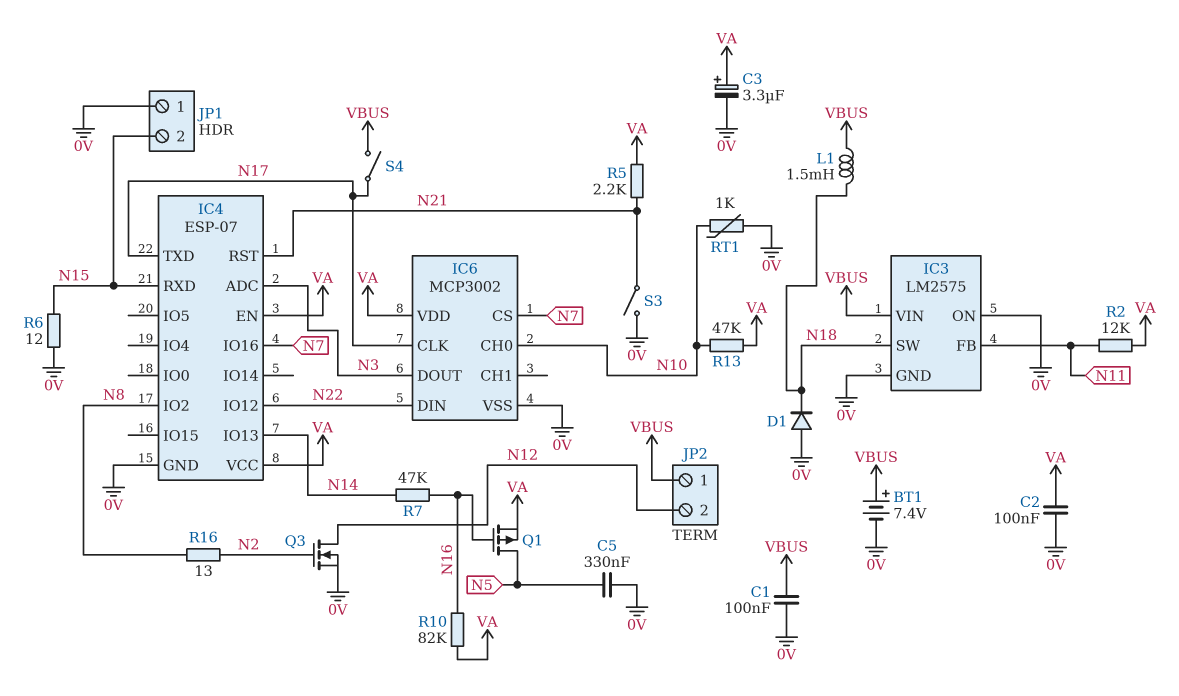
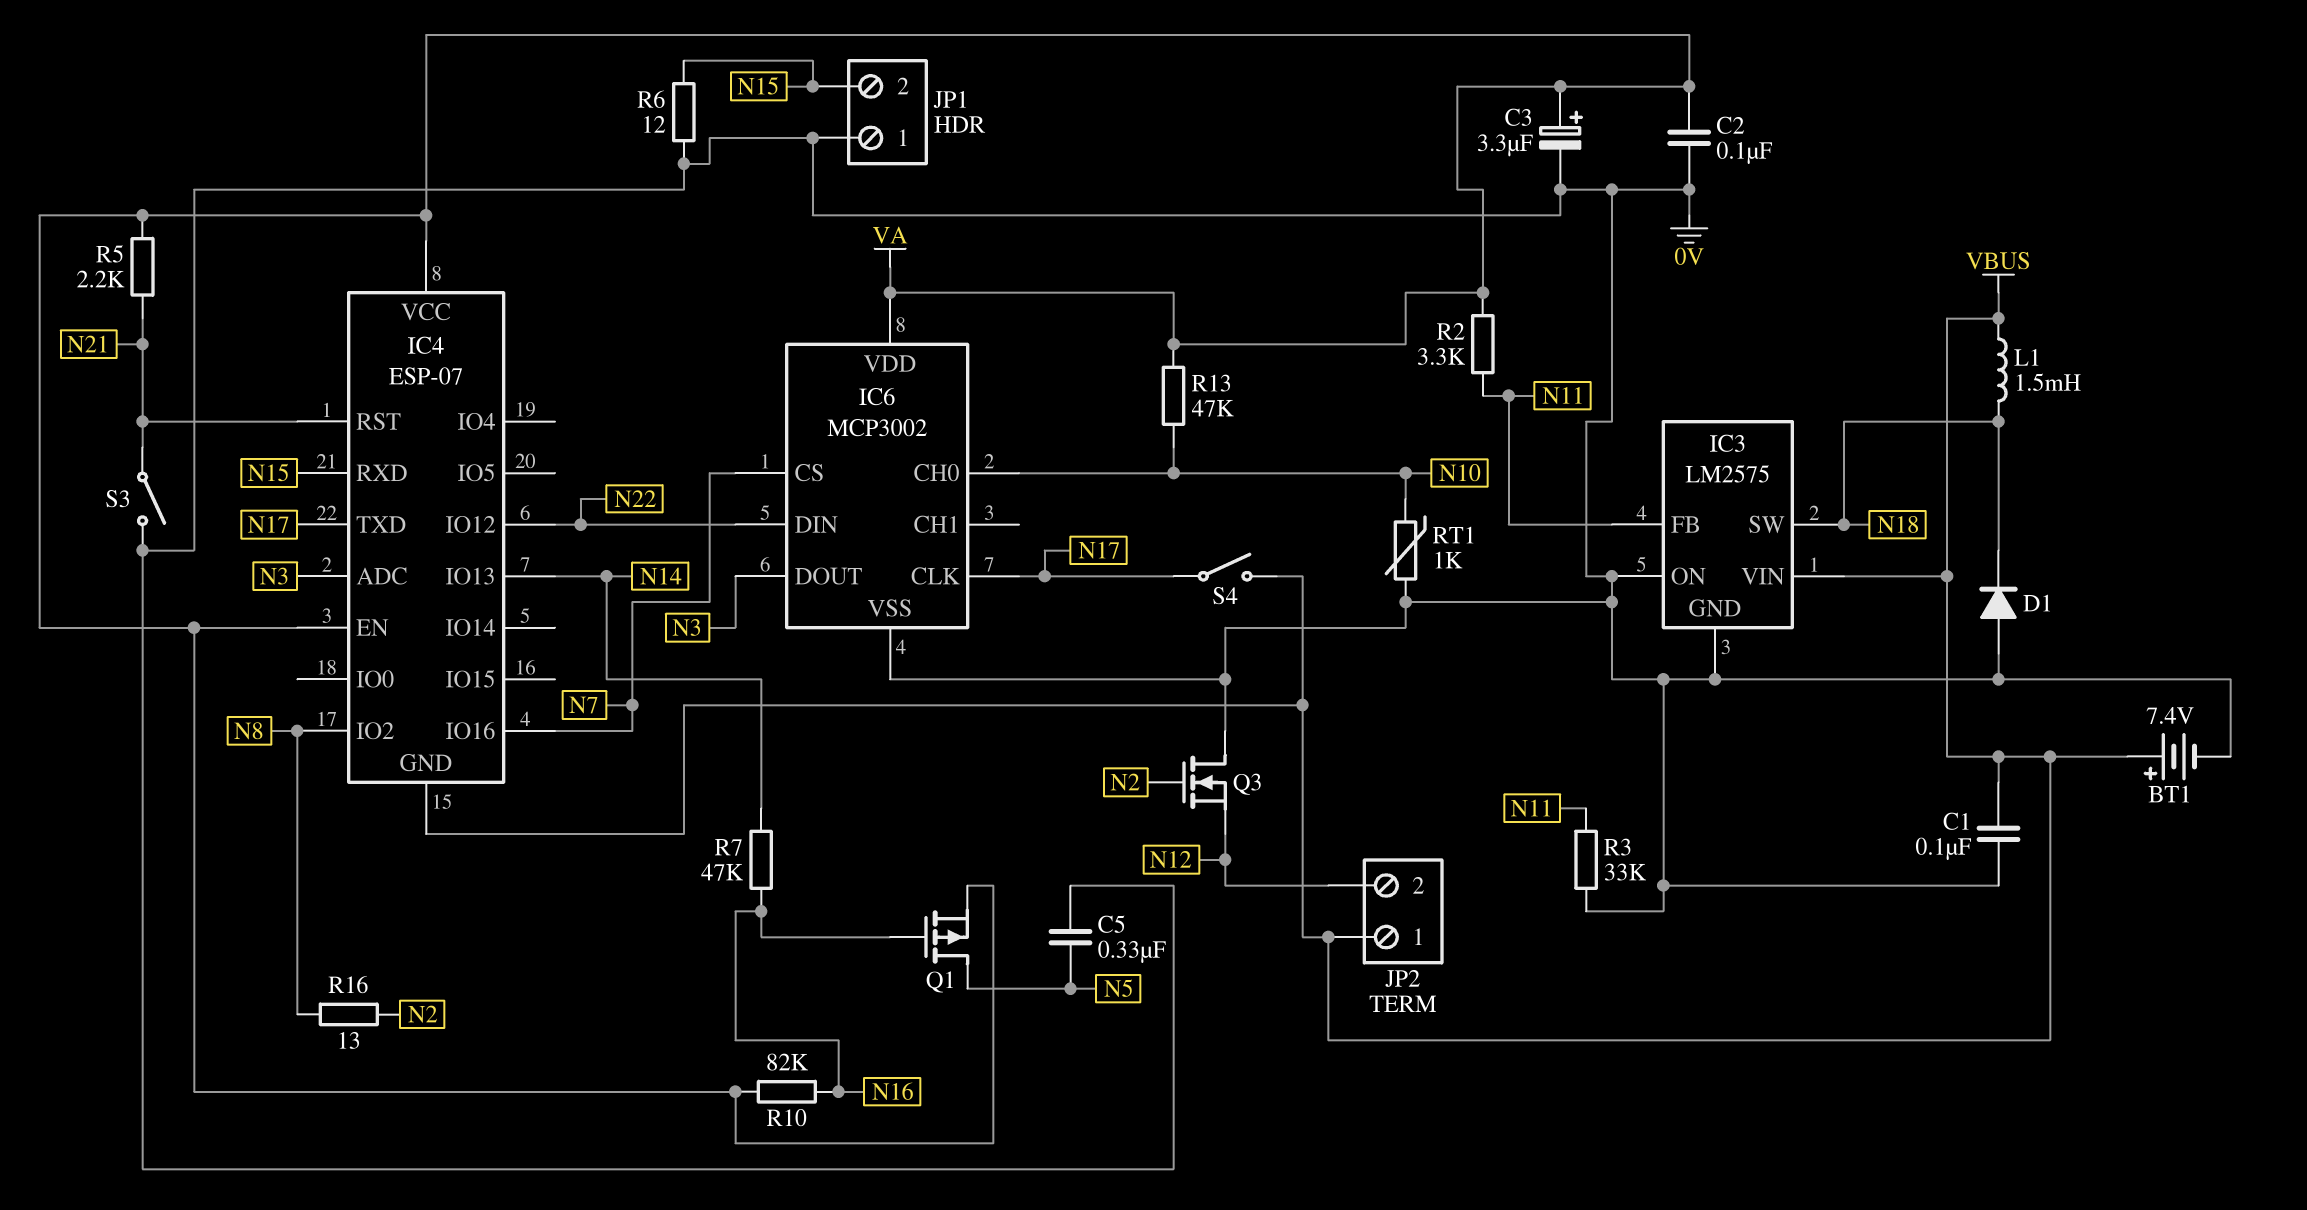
IC4 pin GND: 0V -> VBUS
Q3: NMOS (G N2, D N12, S 0V) -> NMOS (G N2, D 0V, S N12)
R2: 12k (N11, VA) -> 3.3k (N11, VA)
R3: none -> 33k (0V, N11)

